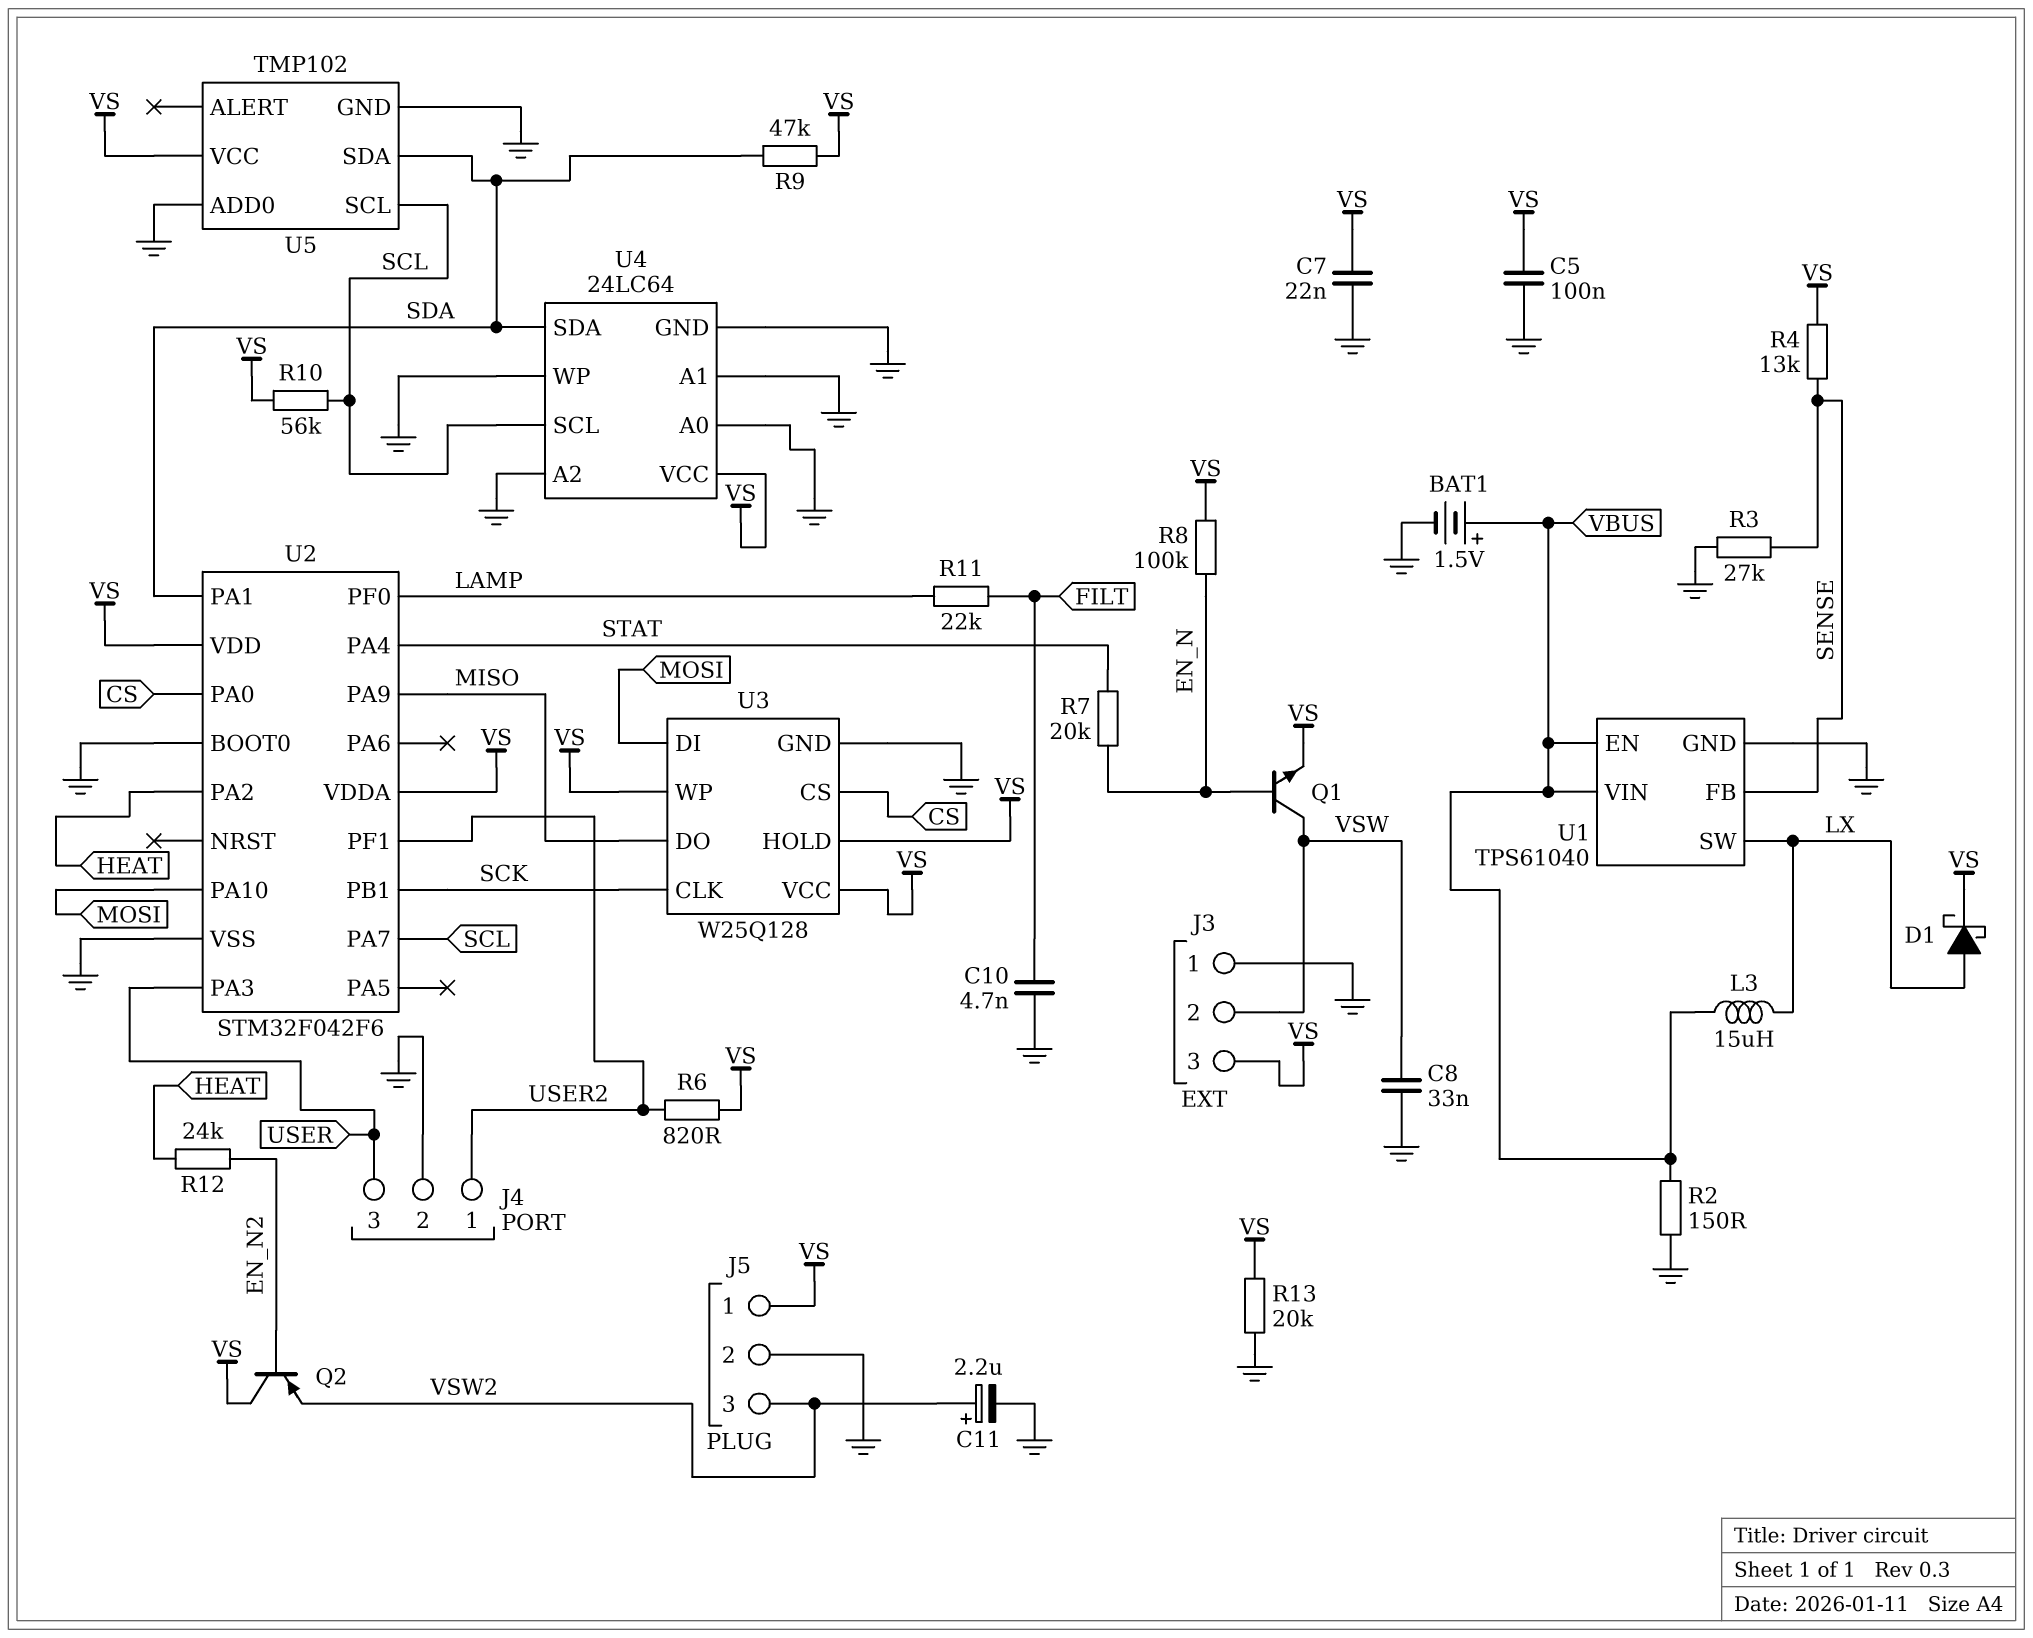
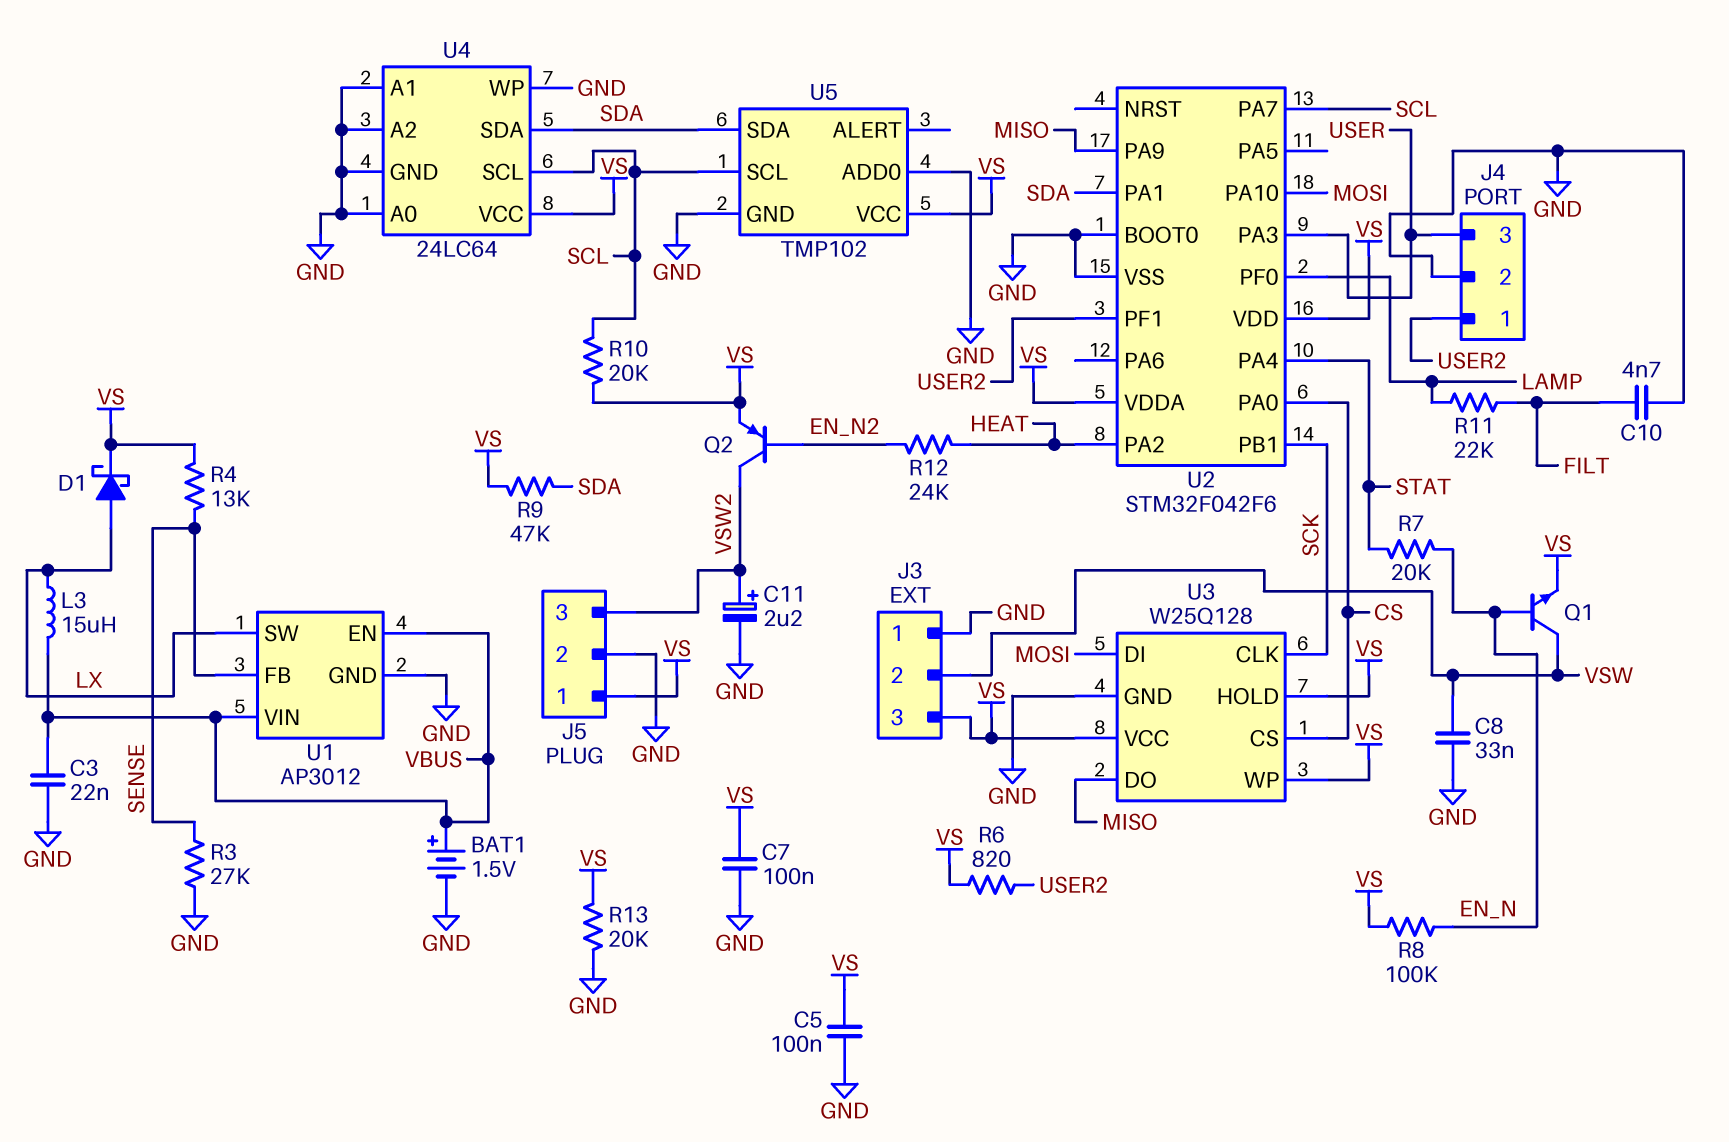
C3: none -> 22nF (GND, VBUS)
C7: 22nF (GND, VS) -> 100nF (GND, VS)
Q2: PNP (B EN_N2, C VS, E VSW2) -> PNP (B EN_N2, C VSW2, E VS)
R2: 150 (GND, VBUS) -> none
R10: 56k (SCL, VS) -> 20k (SCL, VS)
U1: TPS61040 -> AP3012

